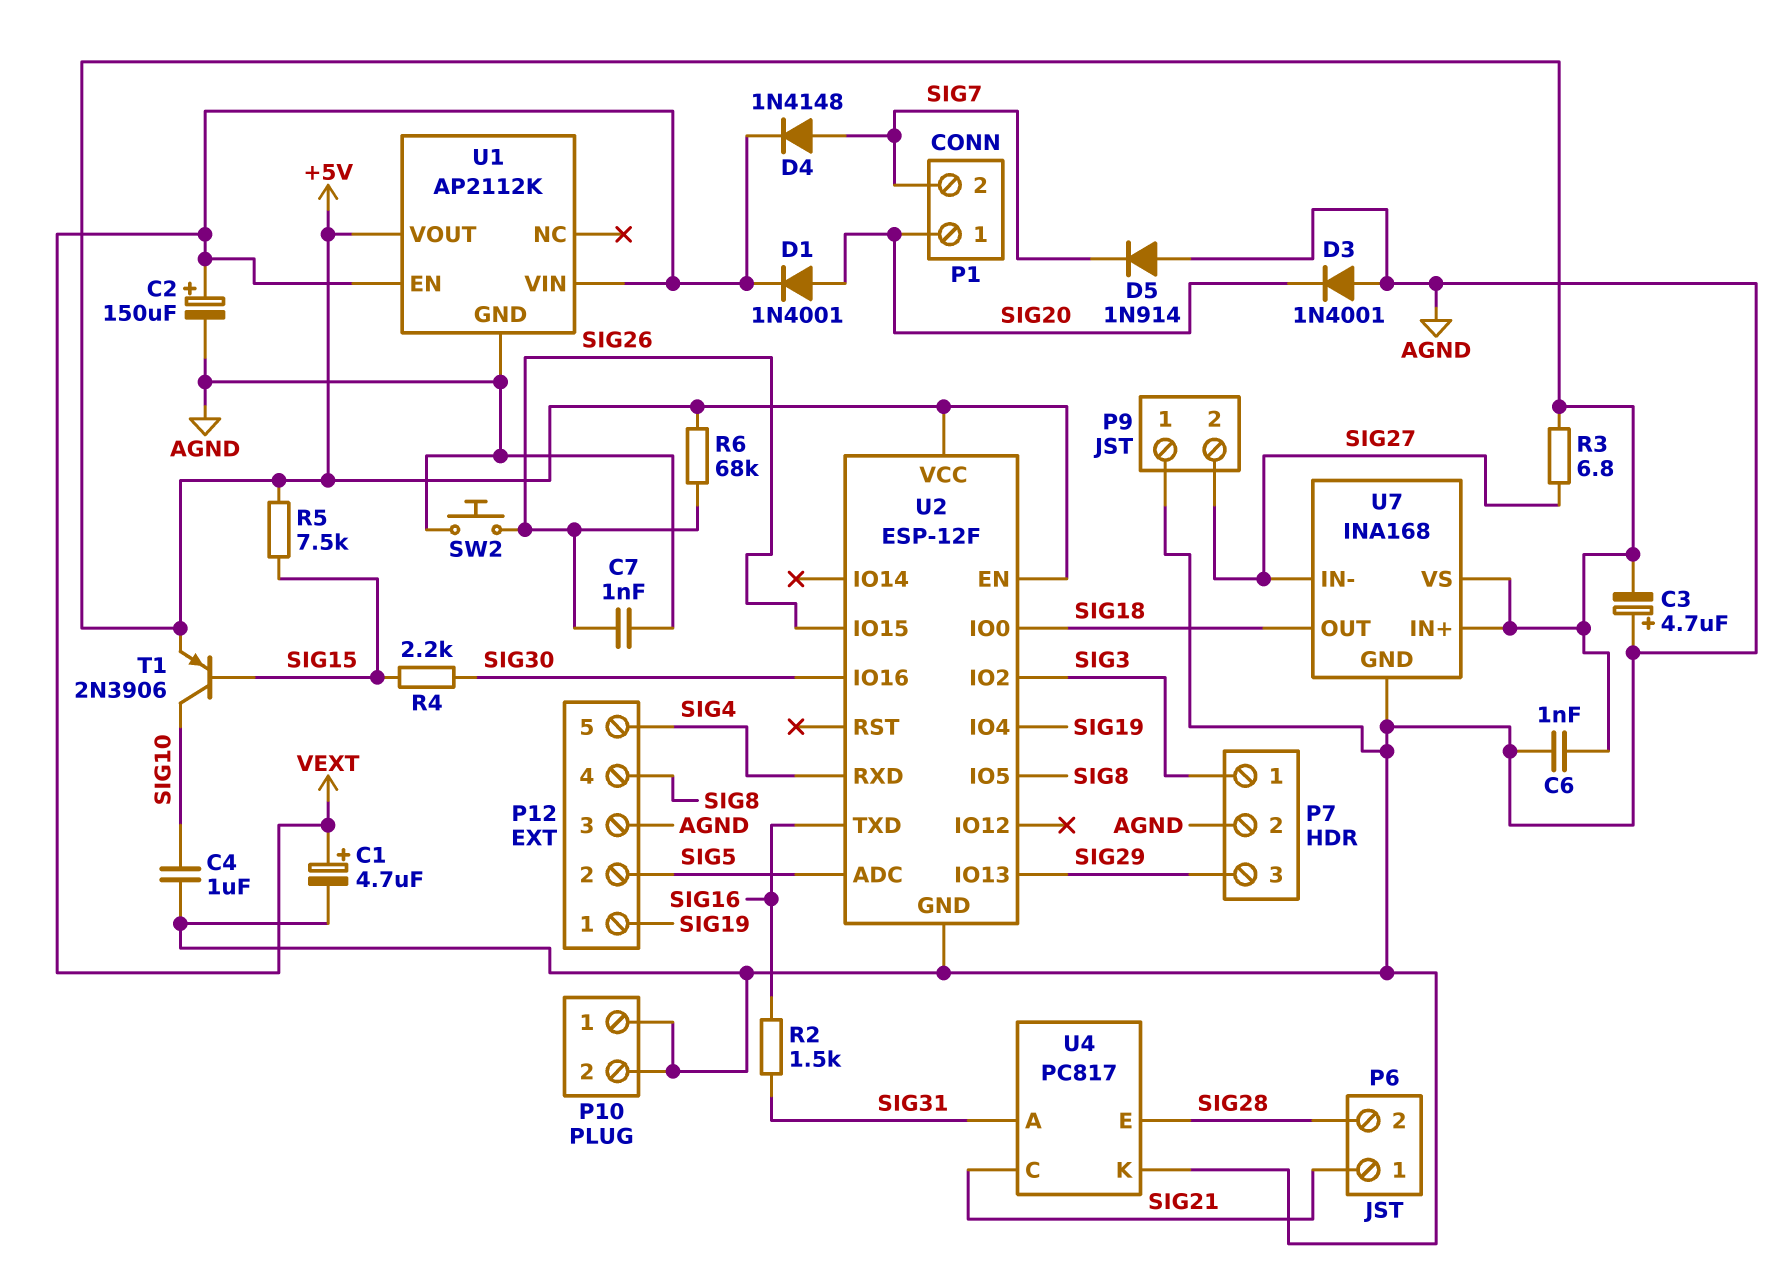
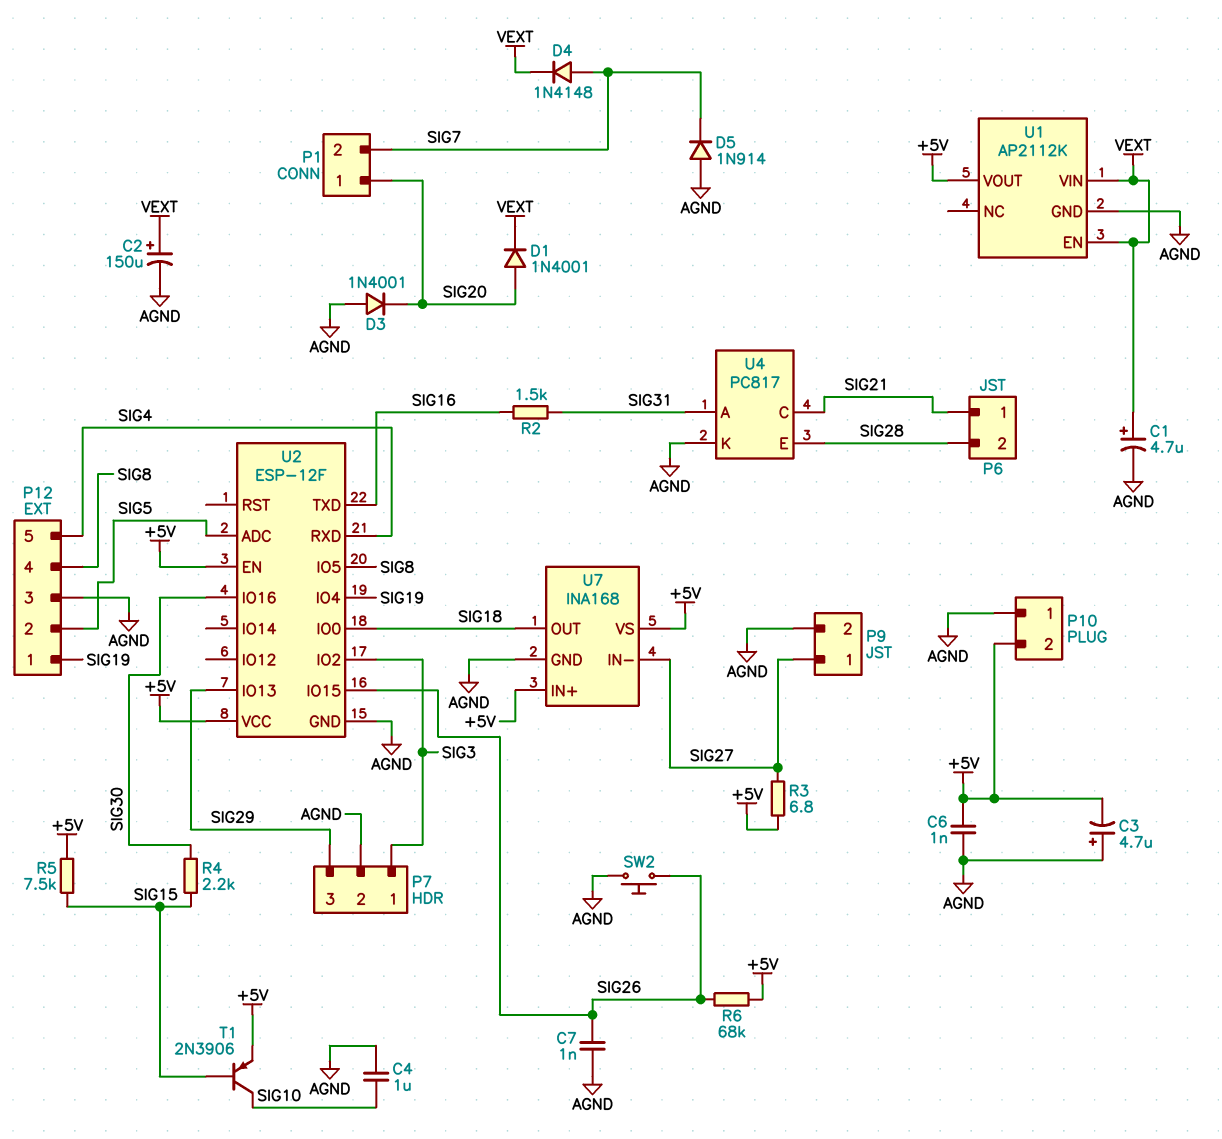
P9 pin 1: AGND -> SIG27
P9 pin 2: SIG27 -> AGND
P10 pin 2: AGND -> +5V

